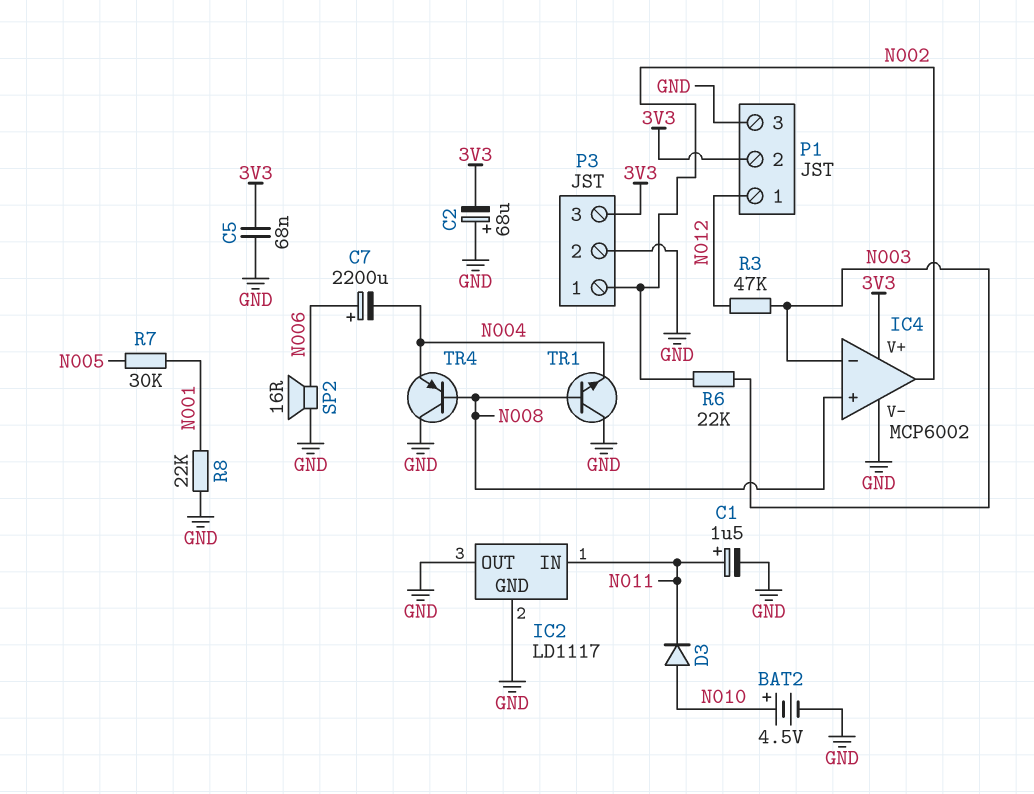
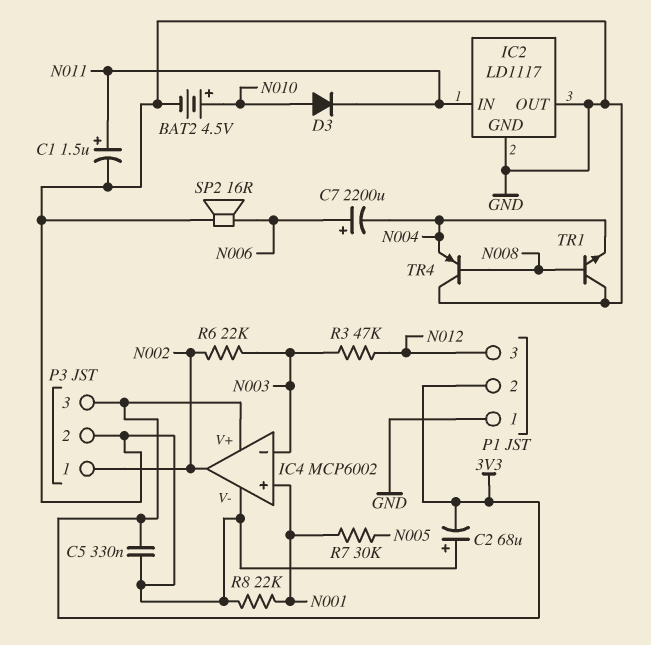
C5: 68nF (3V3, GND) -> 330nF (3V3, GND)
IC4 pin in+: N008 -> N001
P1 pin 1: N012 -> GND
P1 pin 3: GND -> N012

